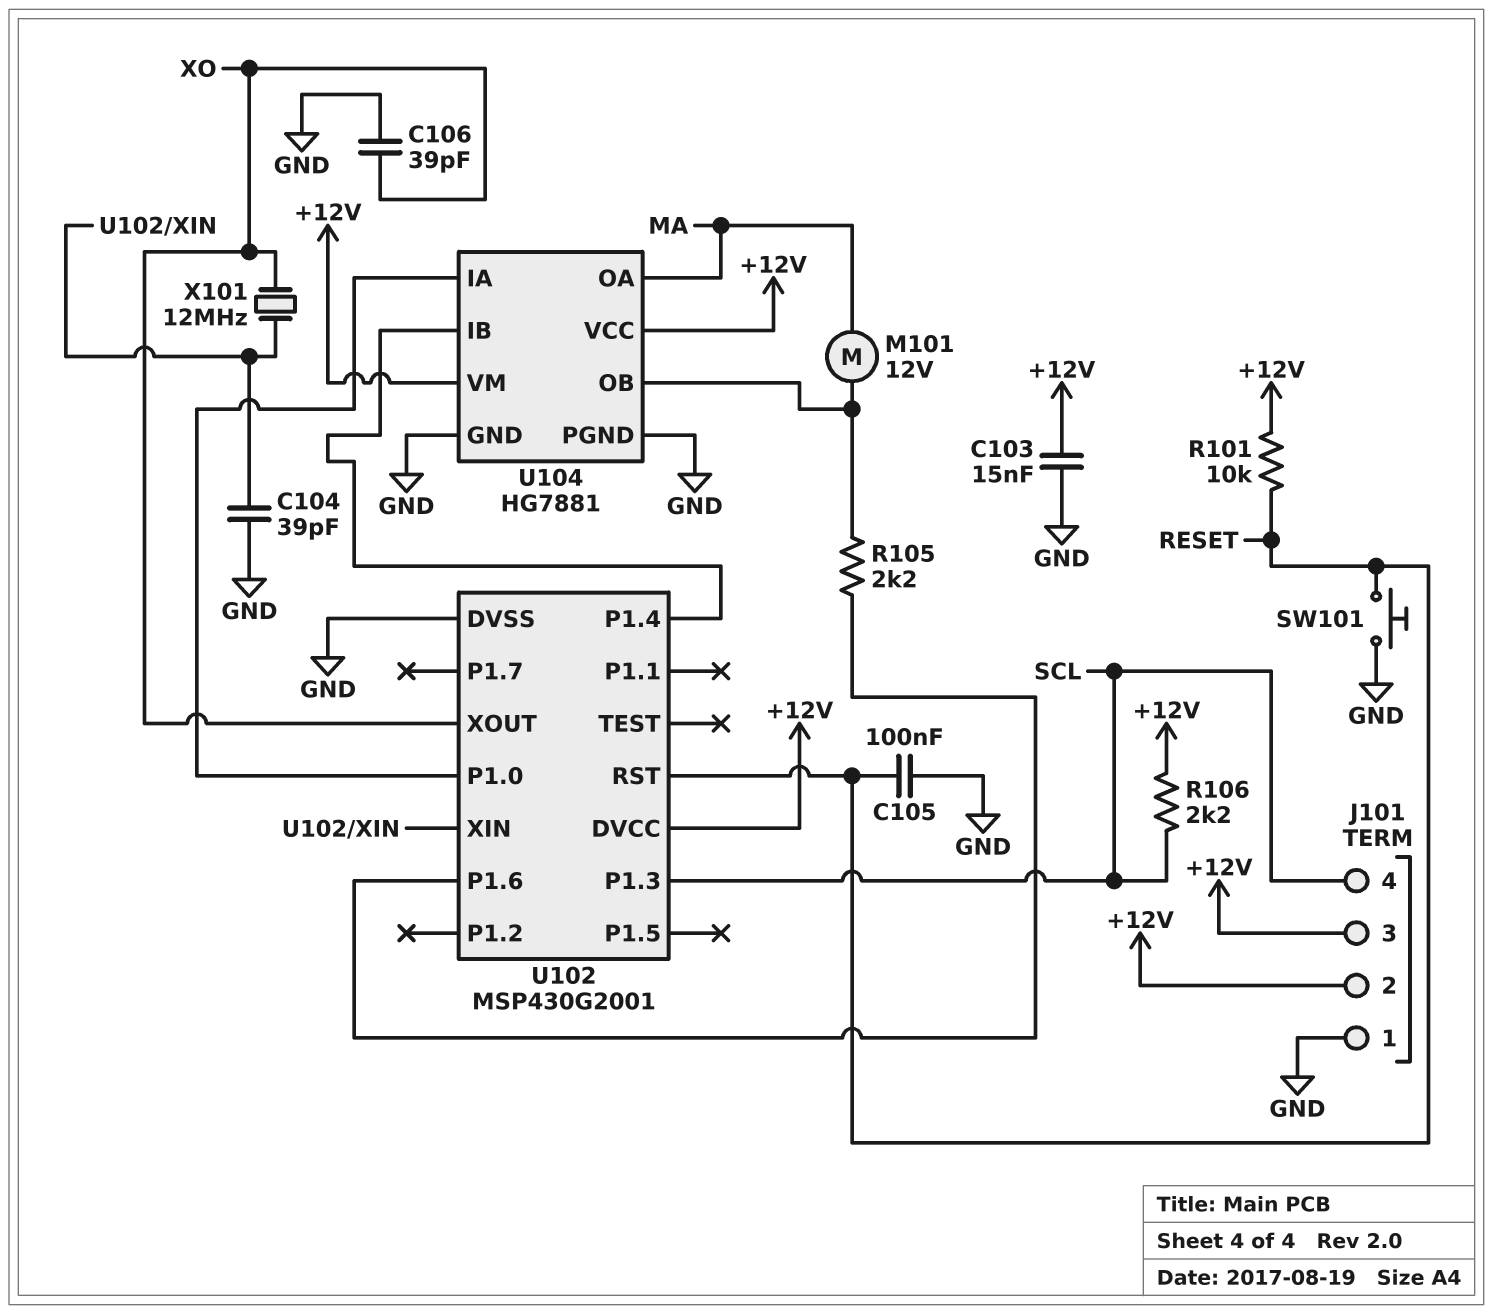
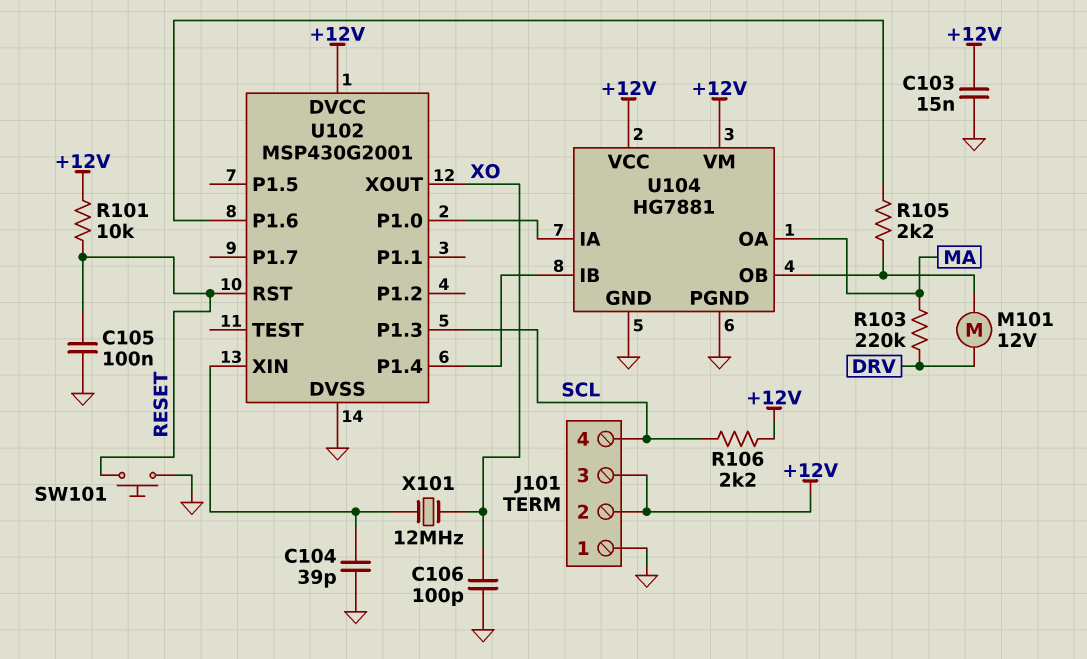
C106: 39pF (GND, XO) -> 100pF (GND, XO)
M101: motor 12V (MA, U104/OB) -> motor 12V (DRV, U104/OB)
R103: none -> 220k (DRV, MA)

